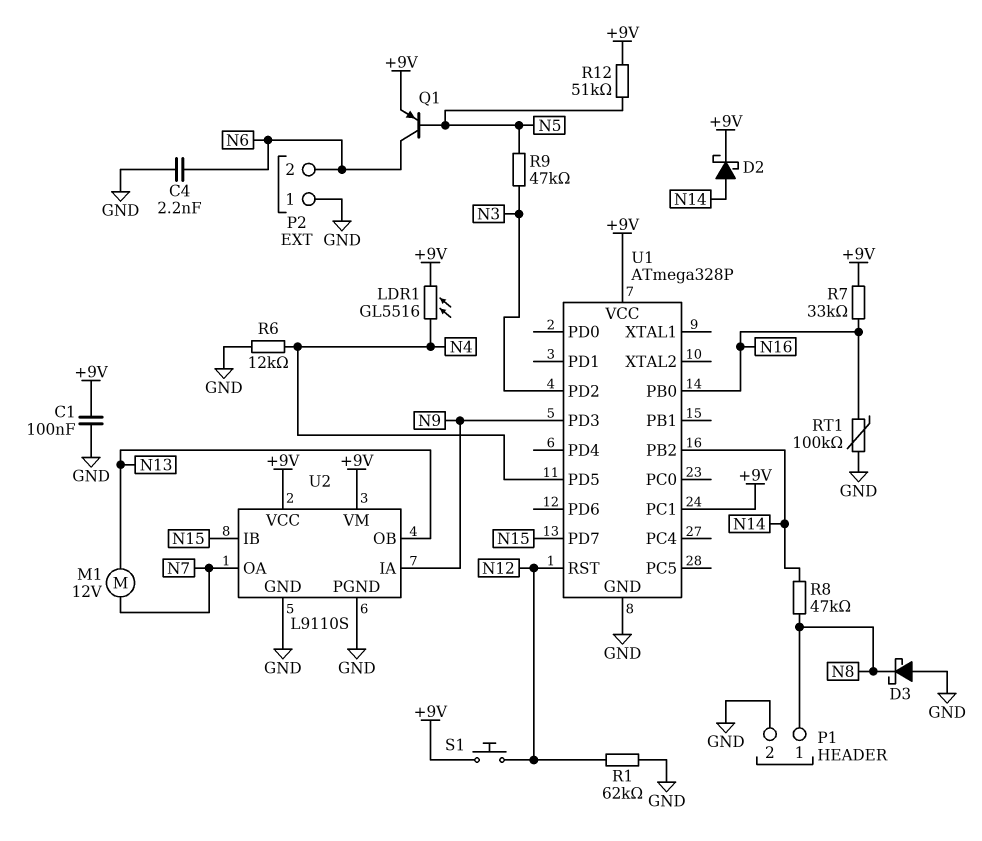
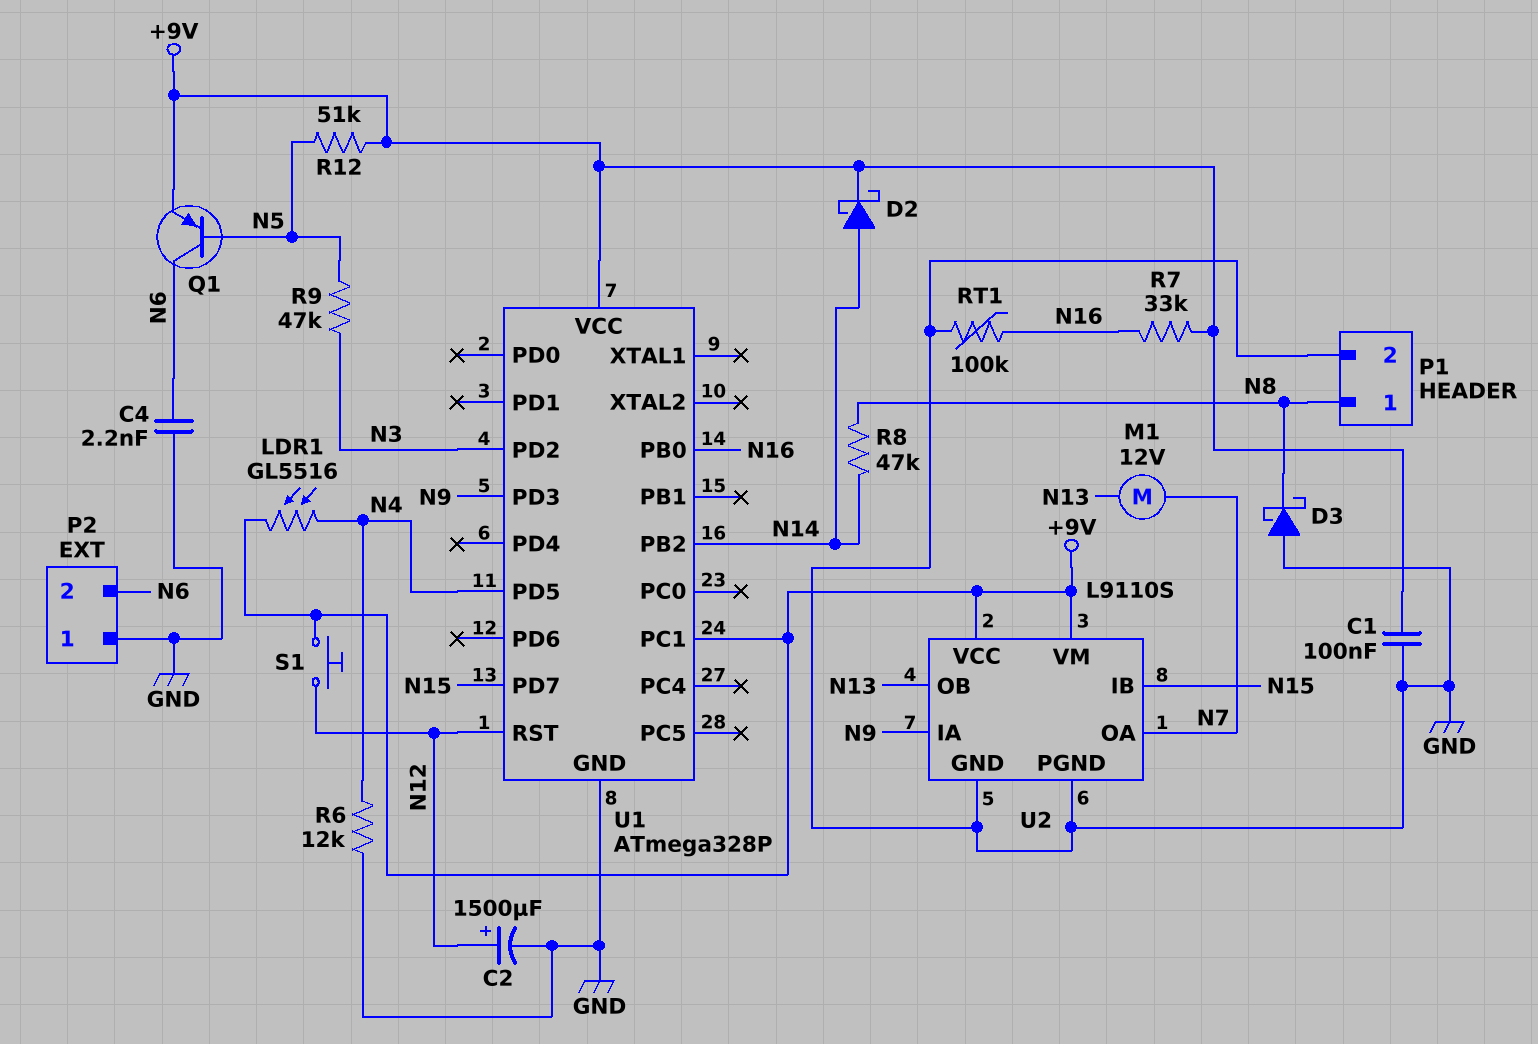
C2: none -> 1500uF (plus N12, minus GND)
R1: 62k (GND, N12) -> none

